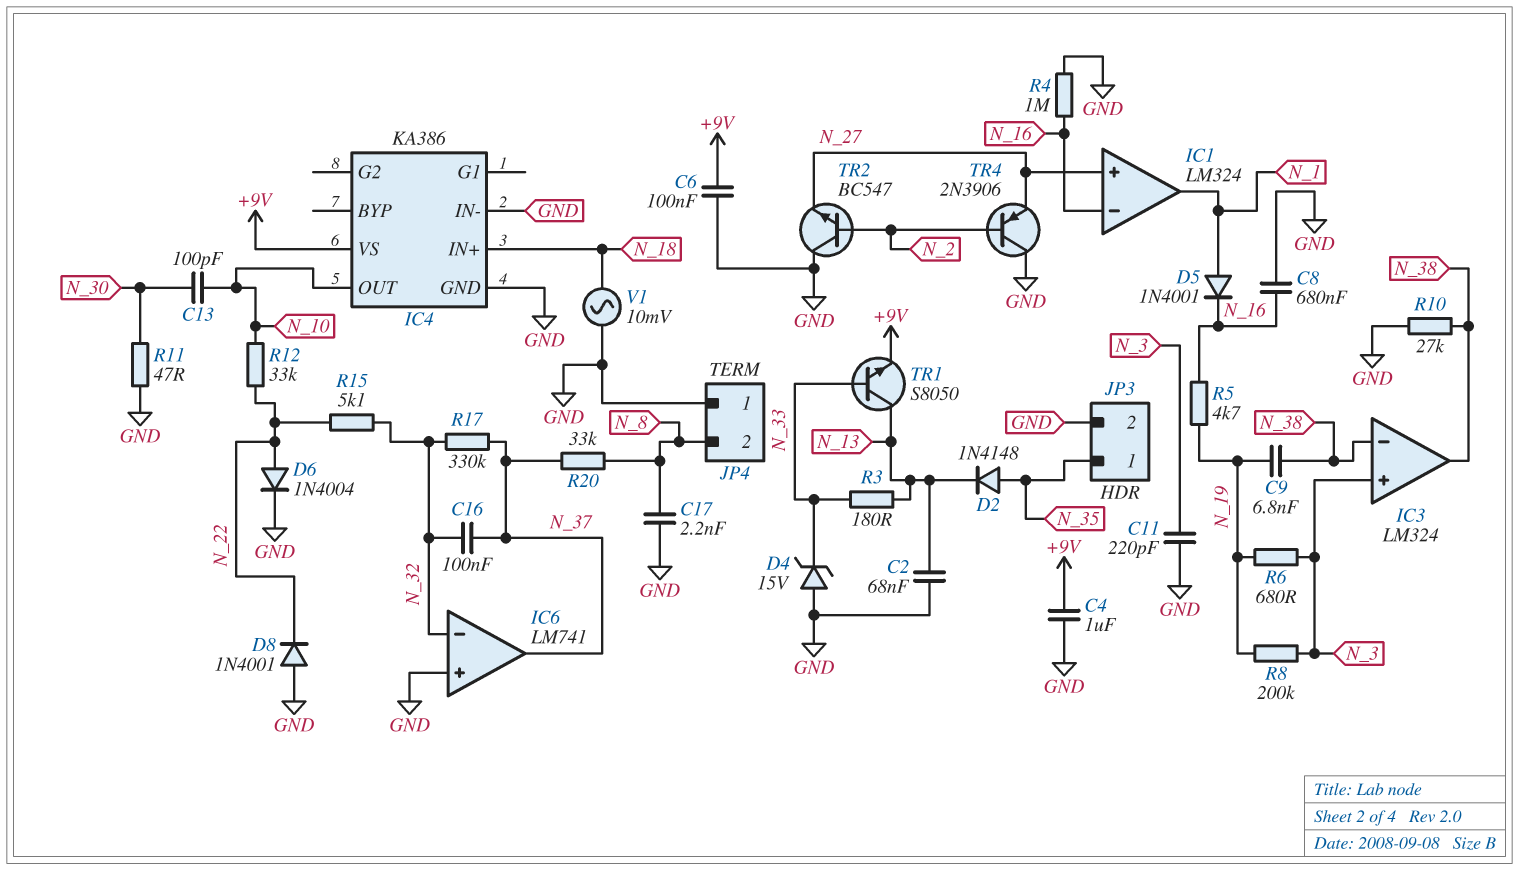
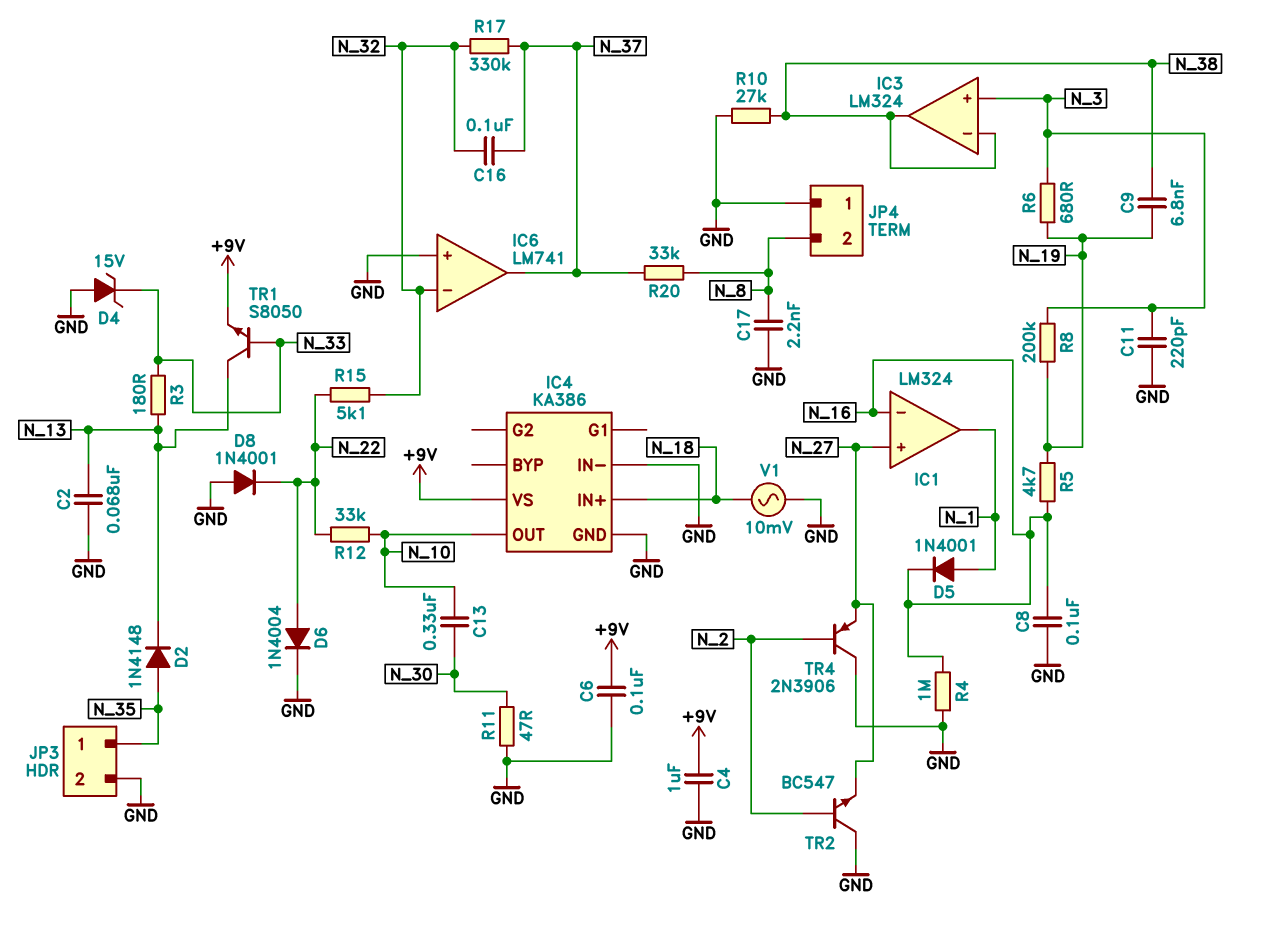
C8: 680nF (GND, N_16) -> 100nF (GND, N_16)
C13: 100pF (N_10, N_30) -> 330nF (N_10, N_30)

